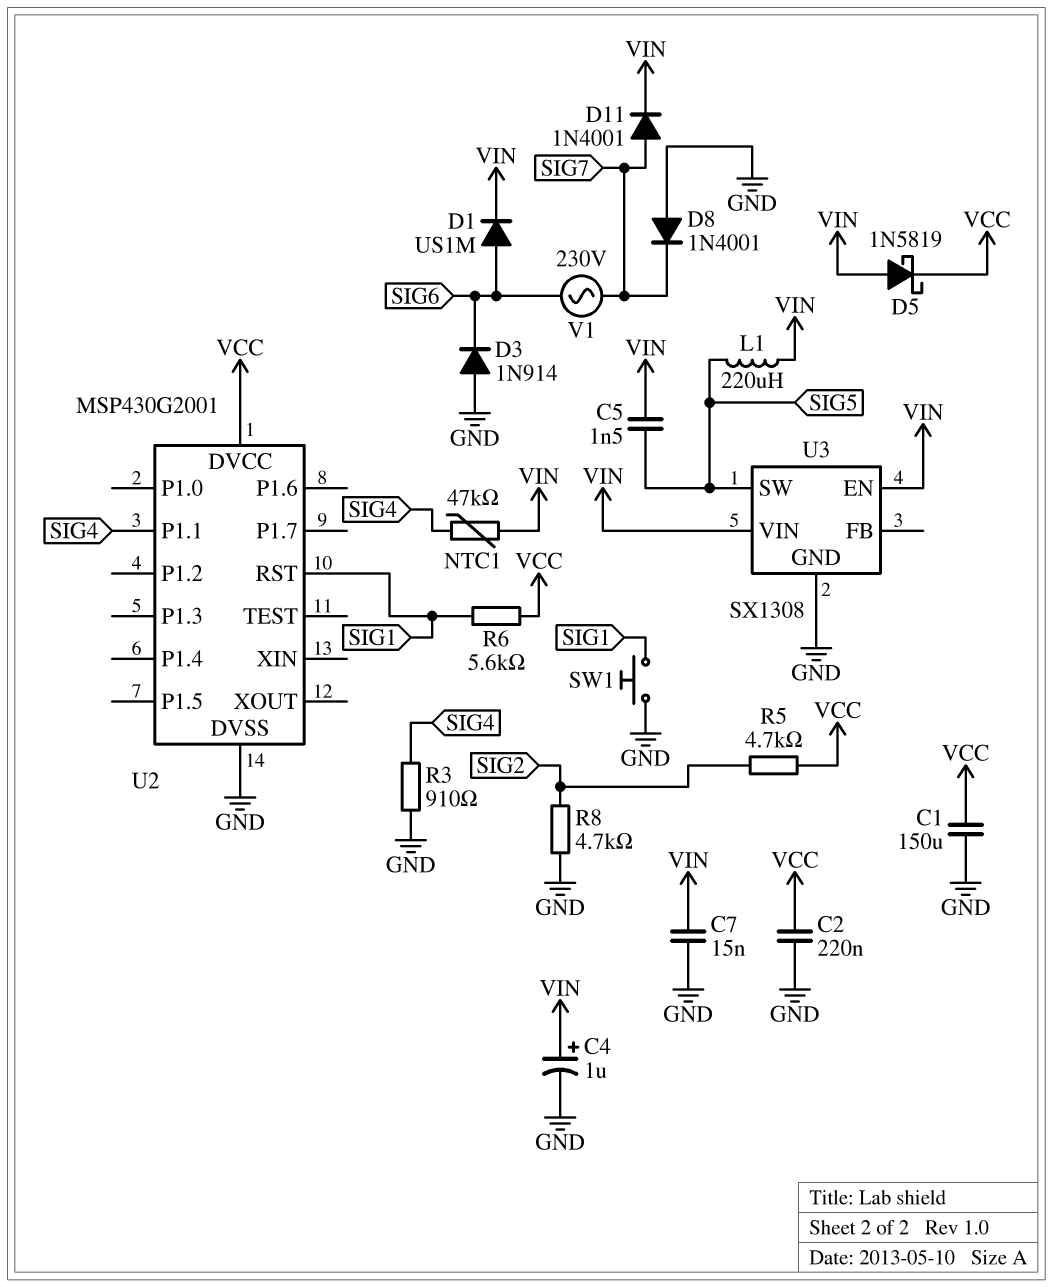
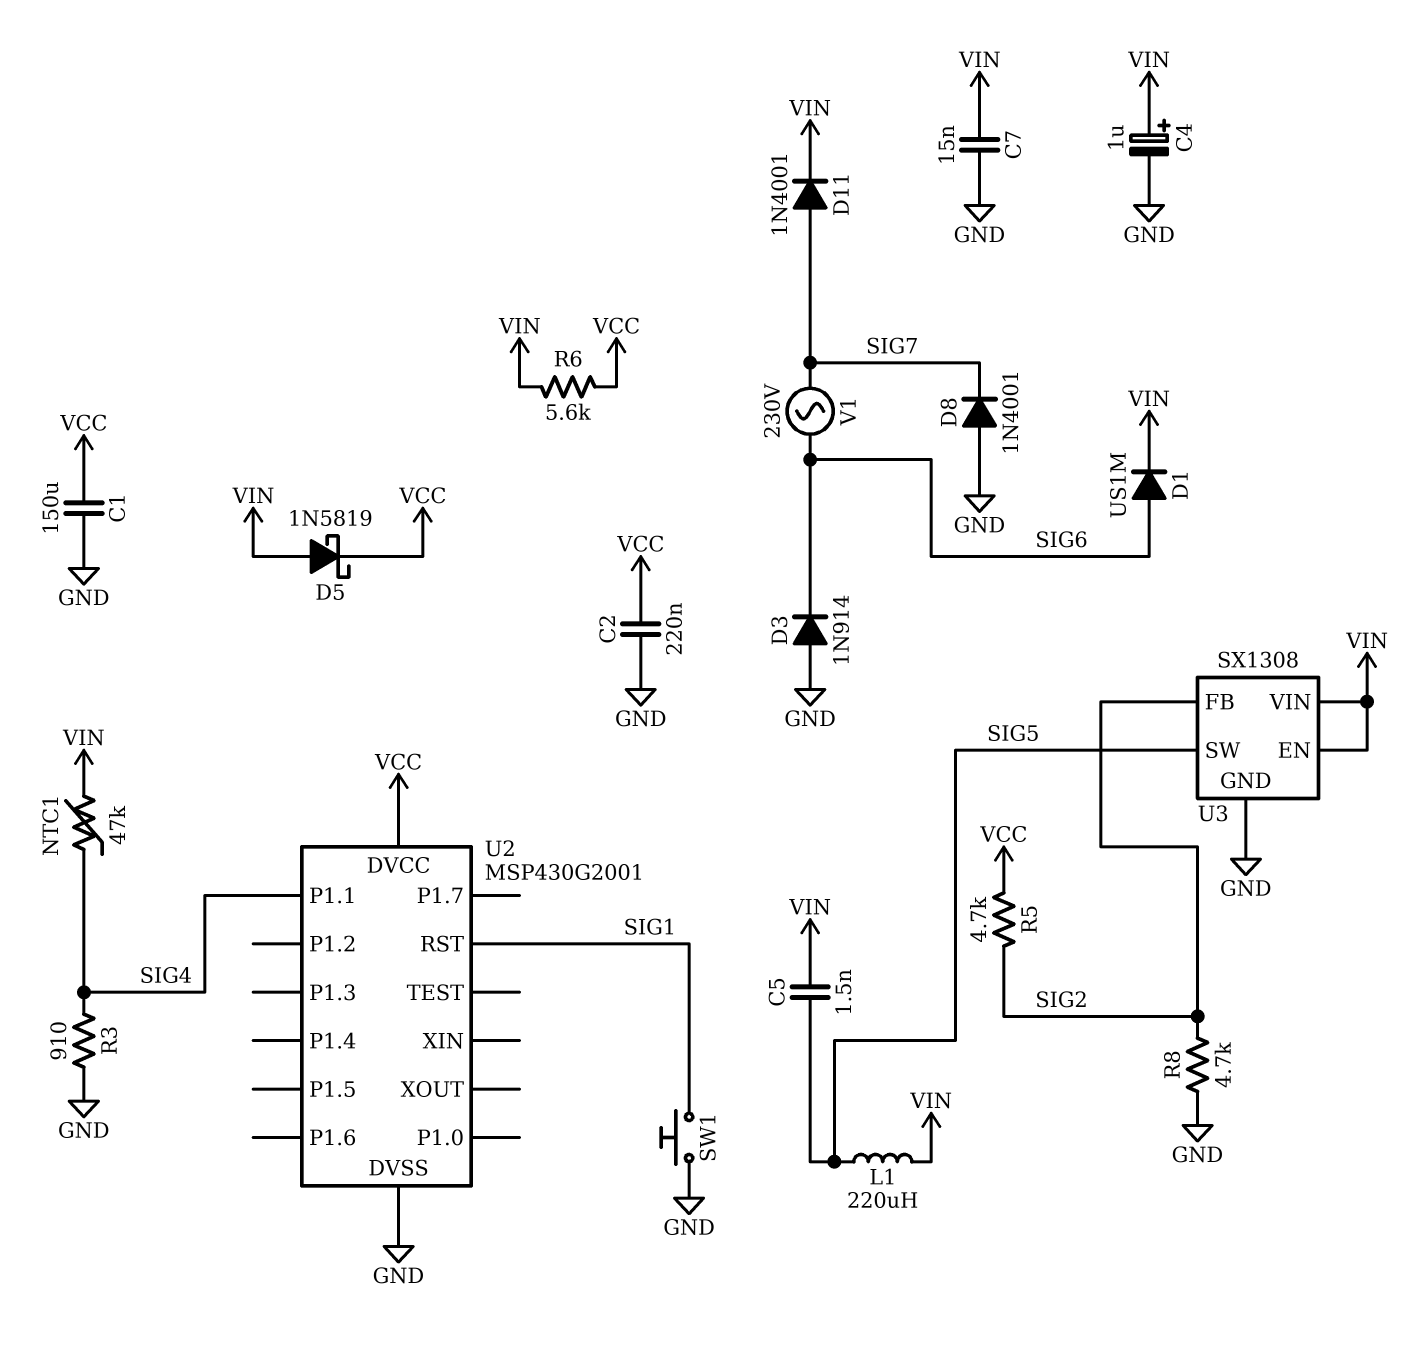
R6: 5.6k (SIG1, VCC) -> 5.6k (VCC, VIN)
U3 pin FB: none -> SIG2

